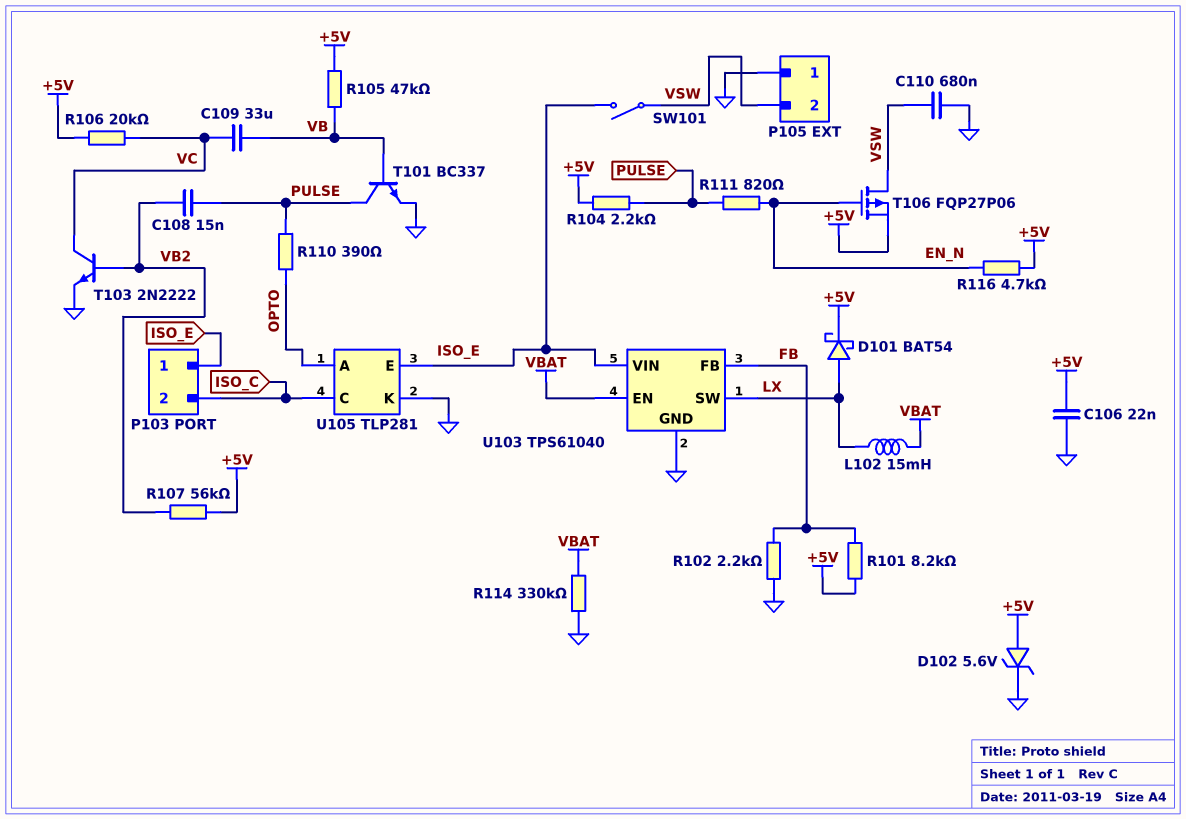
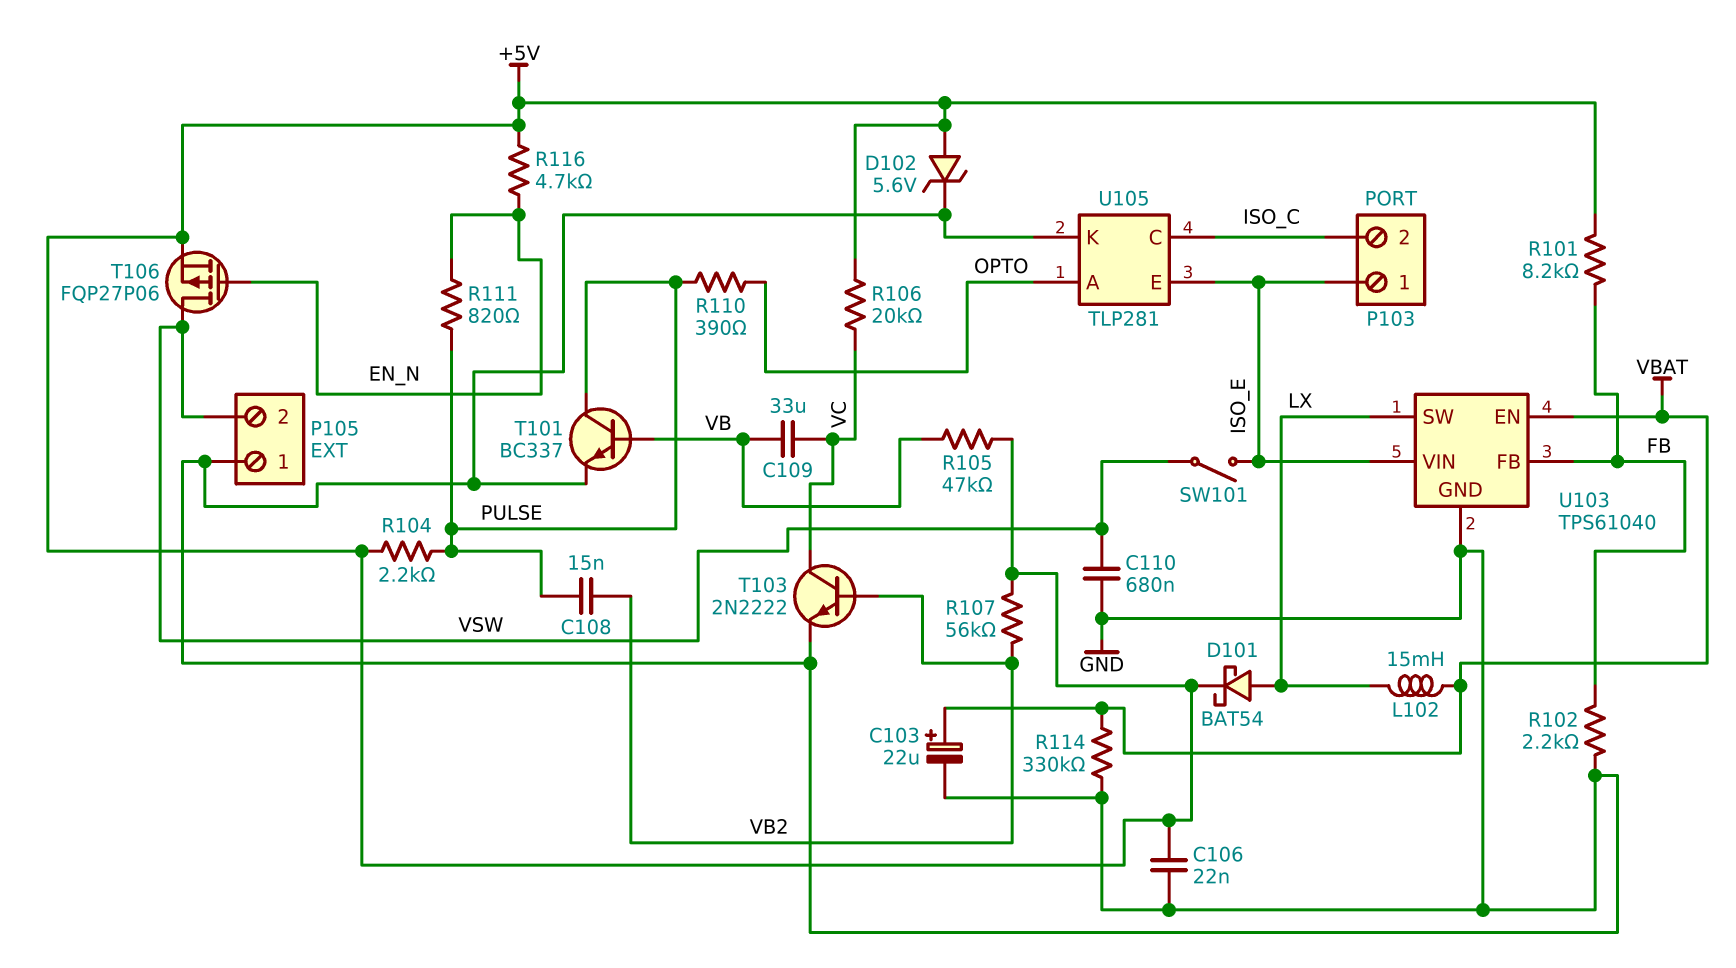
C103: none -> 22uF (plus VBAT, minus GND)

